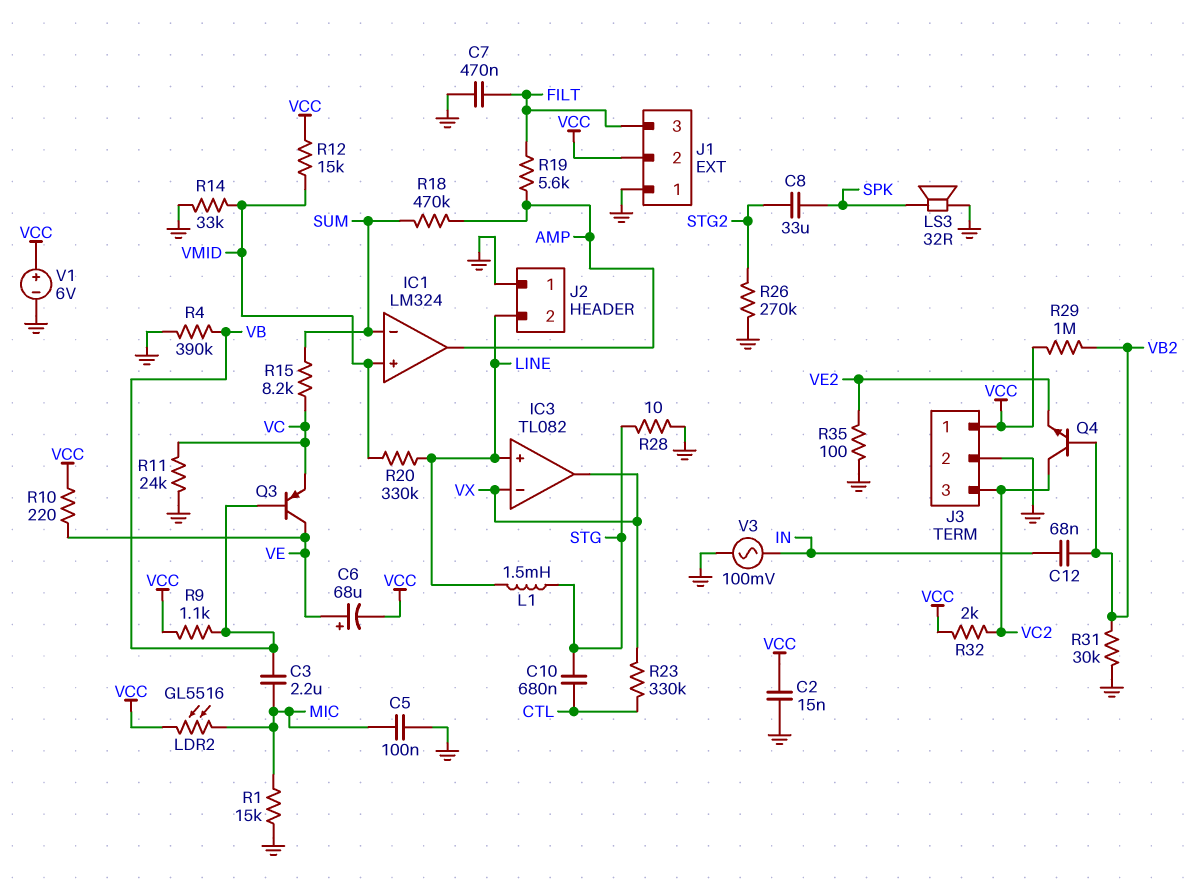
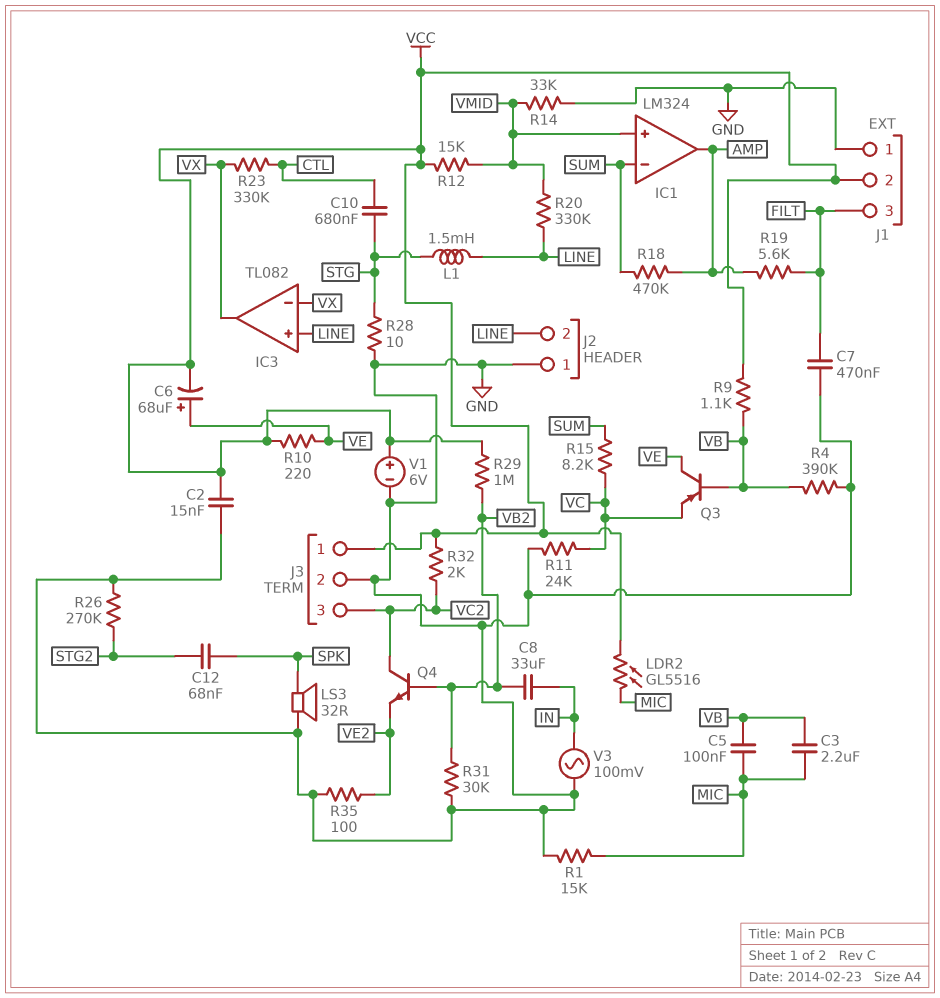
C5: 100nF (GND, MIC) -> 100nF (MIC, VB)
C8: 33uF (SPK, STG2) -> 33uF (IN, VB2)
C12: 68nF (IN, VB2) -> 68nF (SPK, STG2)

